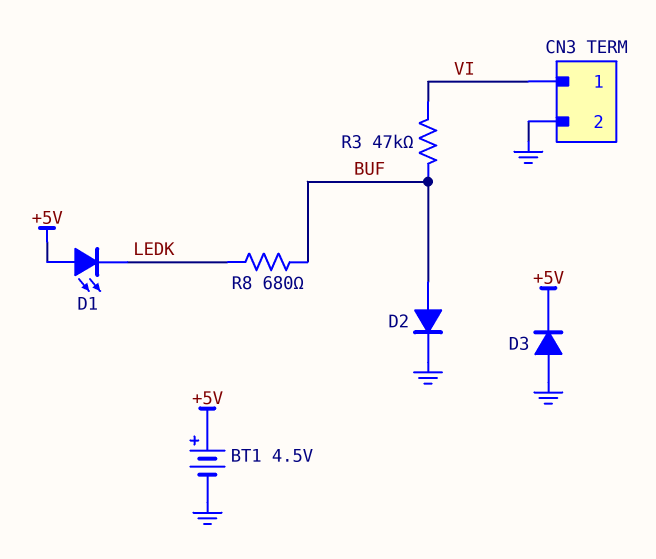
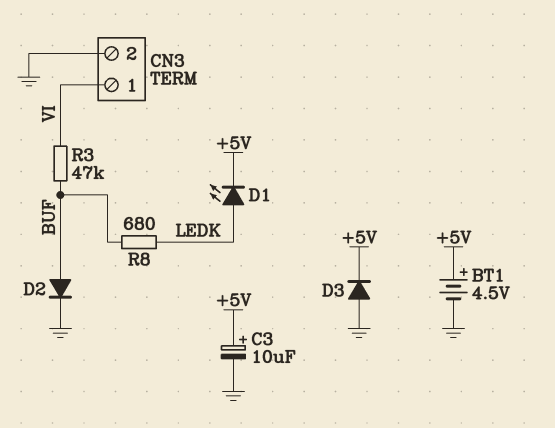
C3: none -> 10uF (plus +5V, minus GND)
D1: LED (A +5V, K LEDK) -> LED (A LEDK, K +5V)

